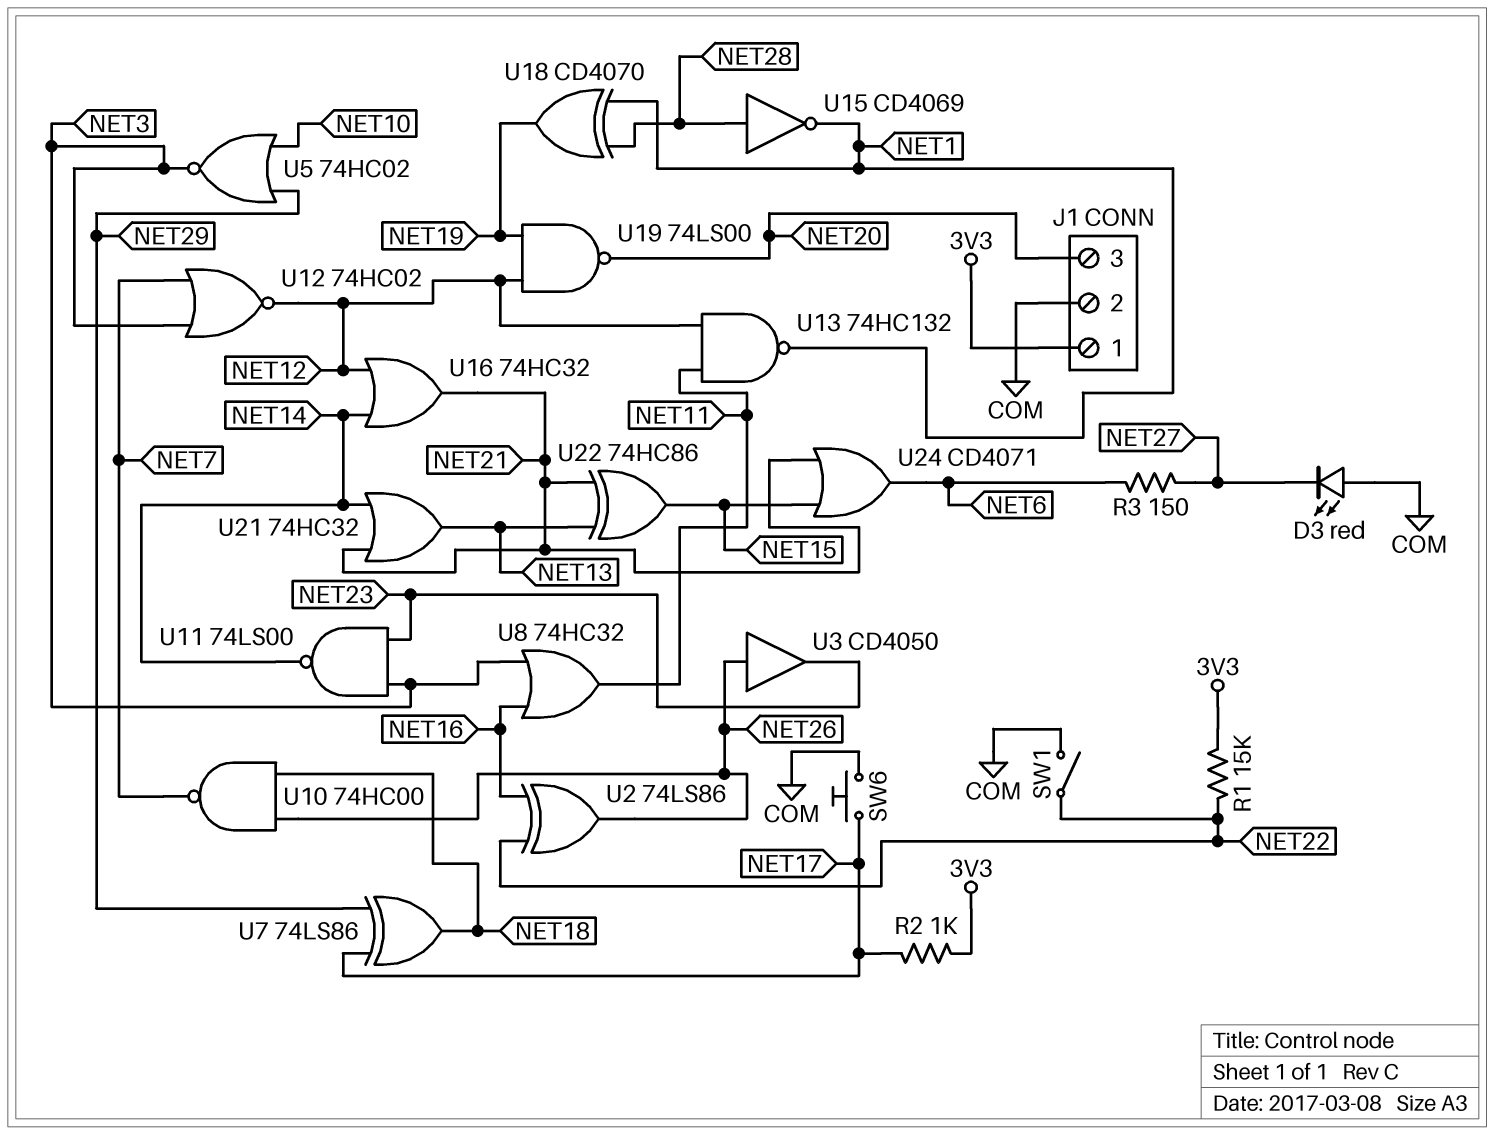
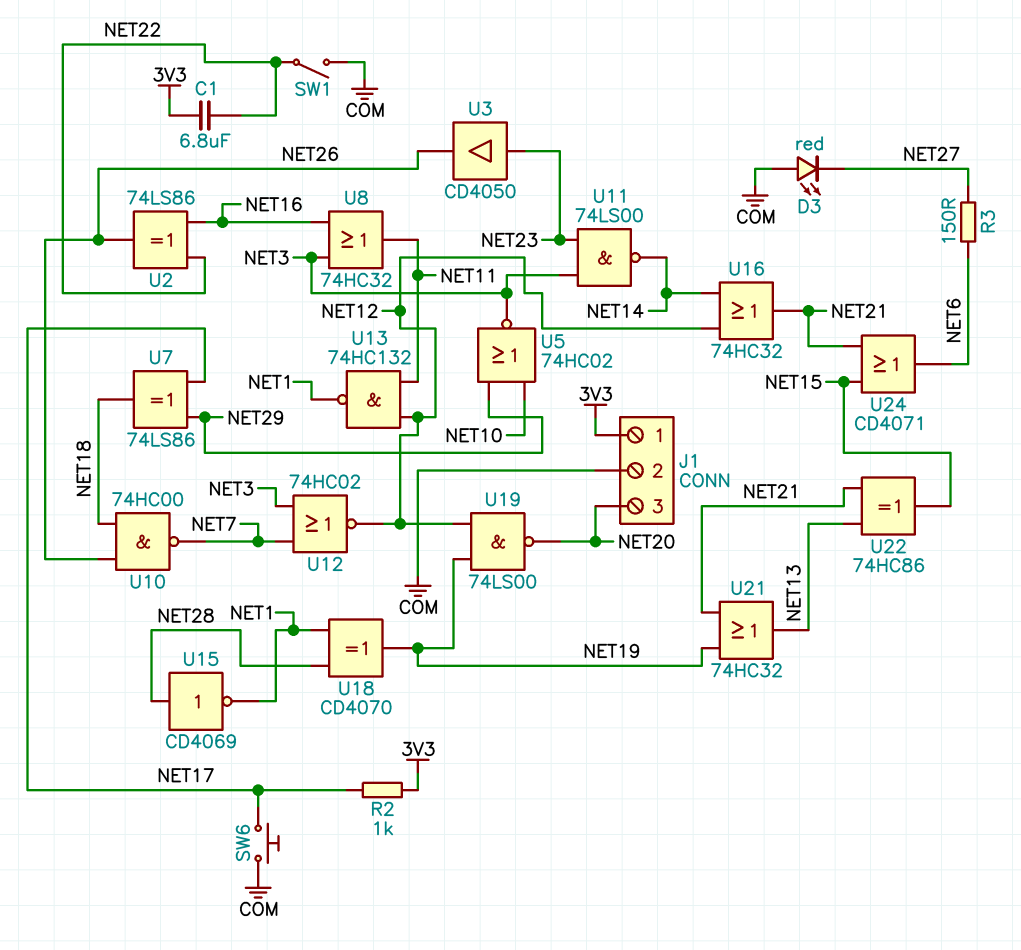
C1: none -> 6.8uF (3V3, NET22)
R1: 15k (3V3, NET22) -> none
U3: buffer CD4050 (in NET26, out NET23) -> buffer CD4050 (in NET23, out NET26)
U21: OR 74HC32 (in NET14, in NET21, out NET13) -> OR 74HC32 (in NET19, in NET21, out NET13)

